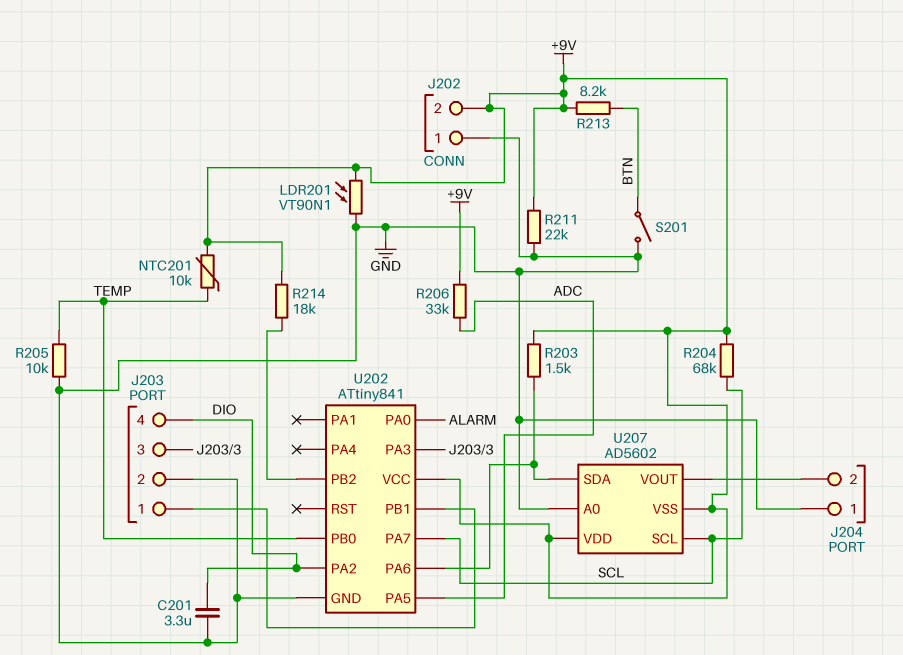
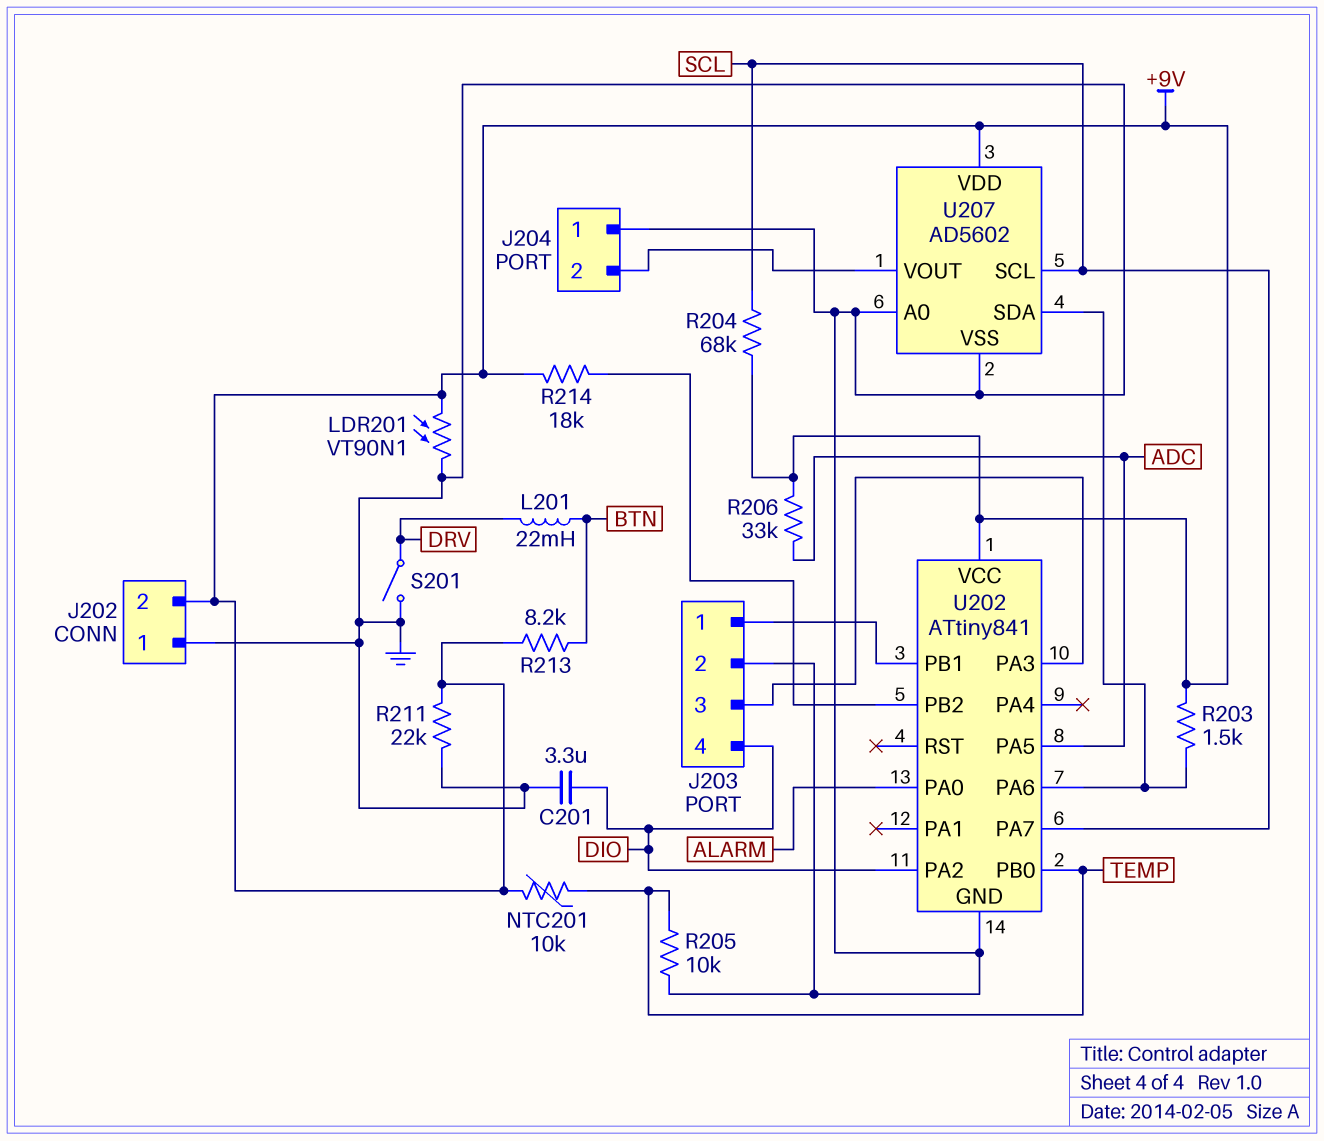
L201: none -> 22mH (BTN, DRV)
S201: switch (BTN, GND) -> switch (DRV, GND)
U207 pin VSS: +9V -> GND

